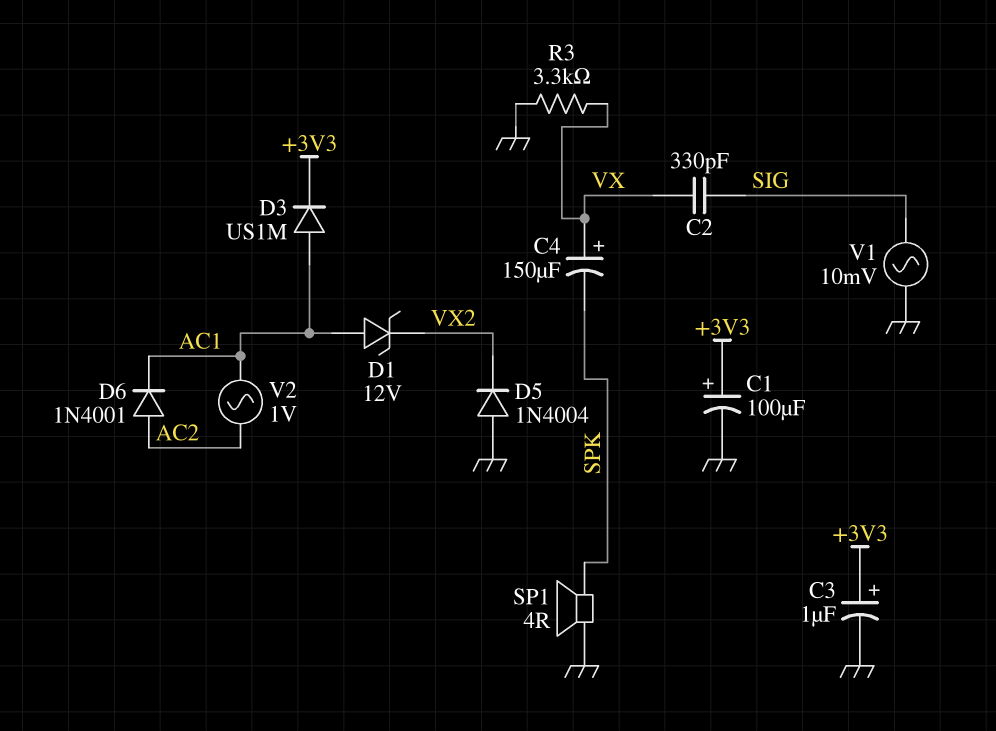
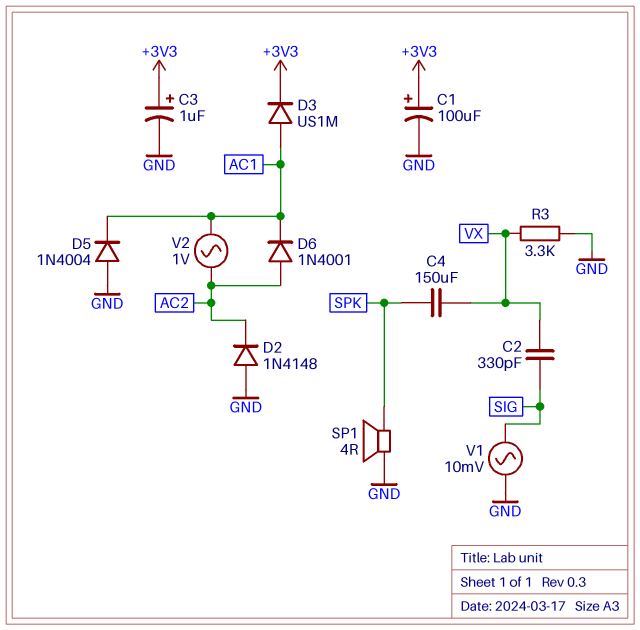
C4: 150uF (plus VX, minus SPK) -> 150uF (SPK, VX)
D1: zener 12V (A AC1, K VX2) -> none
D2: none -> diode 1N4148 (A GND, K AC2)
D5: diode 1N4004 (A GND, K VX2) -> diode 1N4004 (A GND, K AC1)

